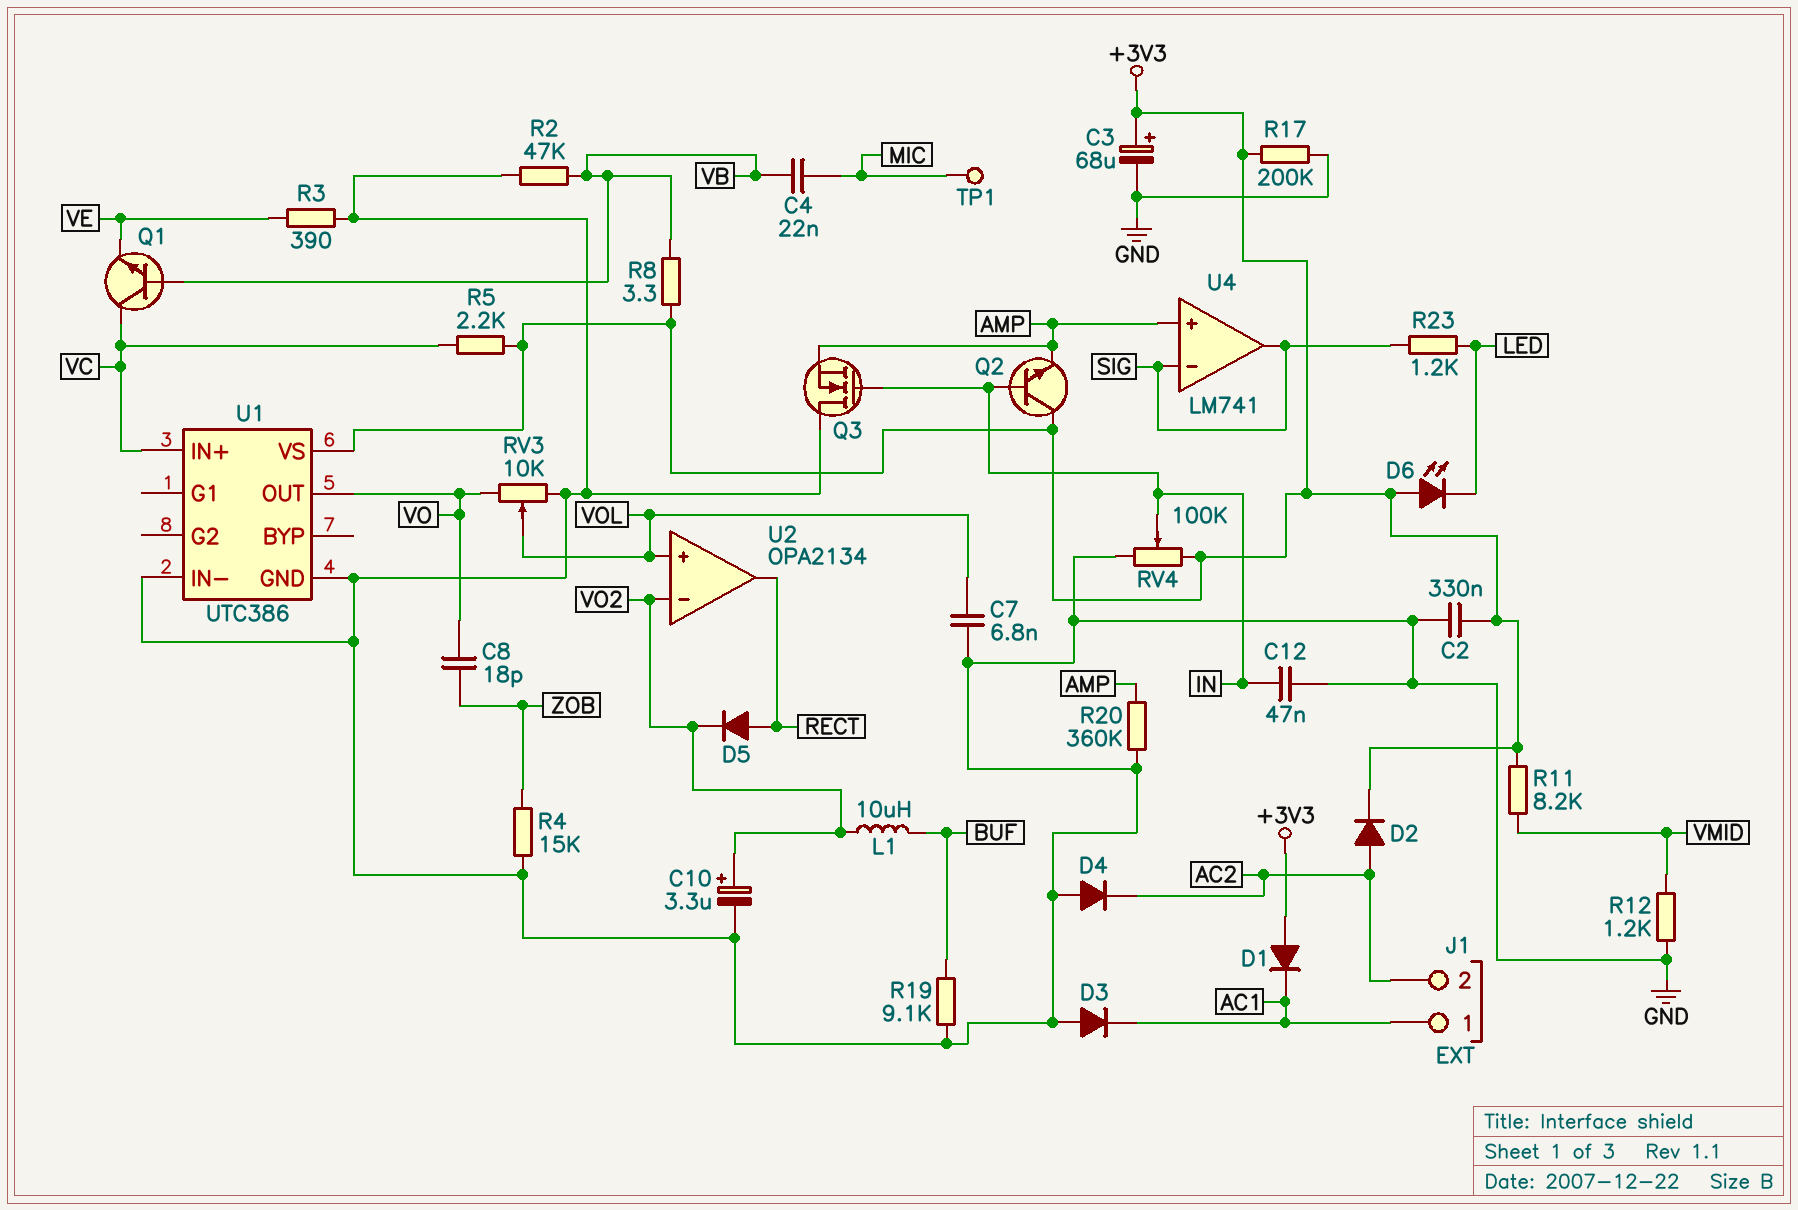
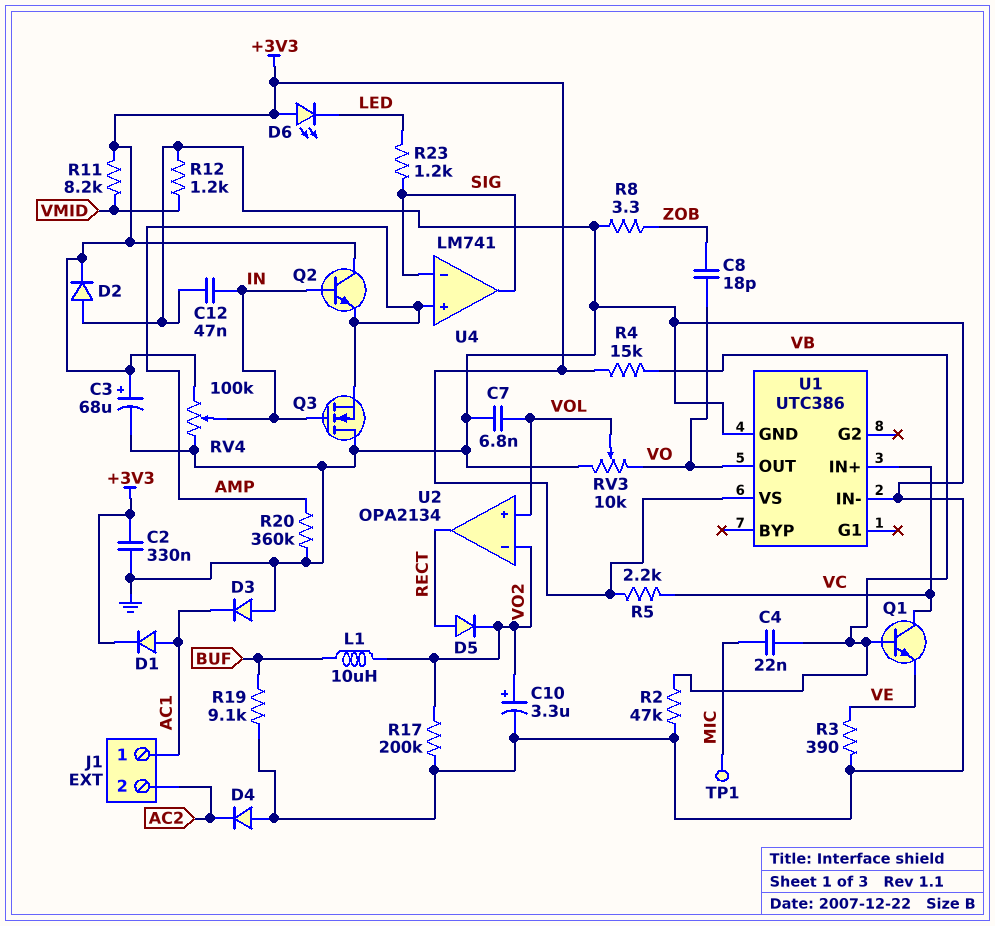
D1: diode (A +3V3, K AC1) -> diode (A AC1, K +3V3)
D2: diode (A AC2, K +3V3) -> diode (A GND, K +3V3)
R4: 15k (GND, ZOB) -> 15k (+3V3, VB)
R8: 3.3 (+3V3, VB) -> 3.3 (GND, ZOB)
R17: 200k (+3V3, GND) -> 200k (GND, VO2)

